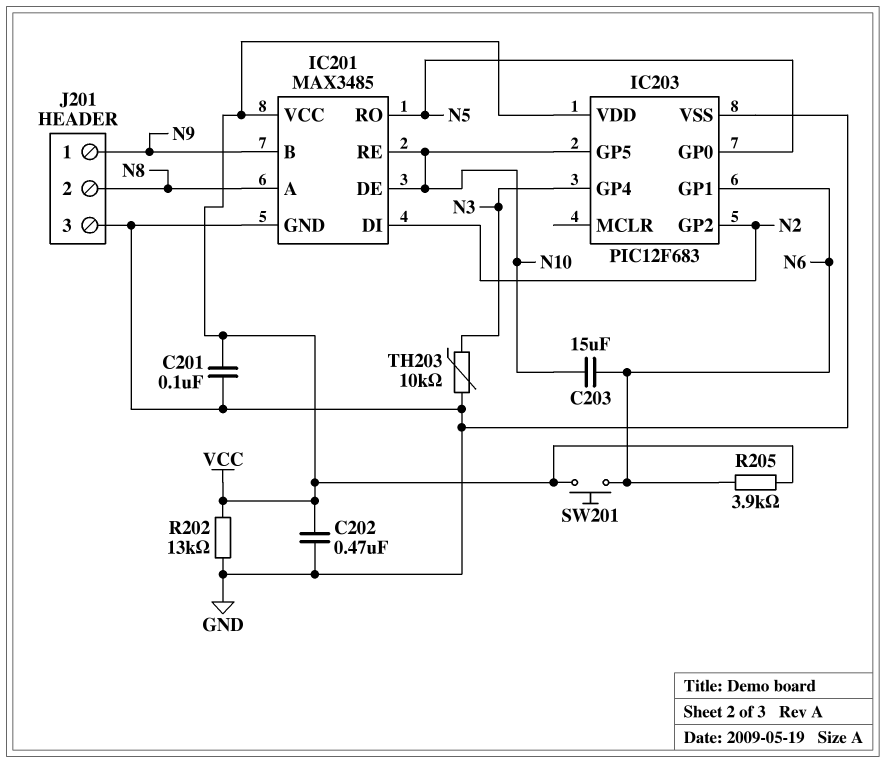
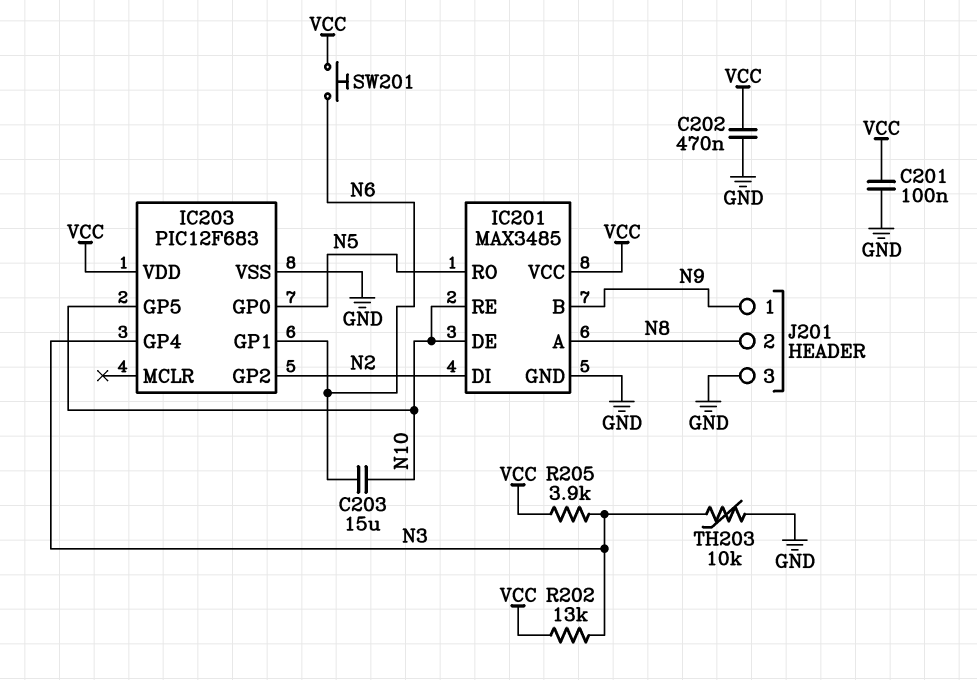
R202: 13k (GND, VCC) -> 13k (N3, VCC)
R205: 3.9k (N6, VCC) -> 3.9k (N3, VCC)

